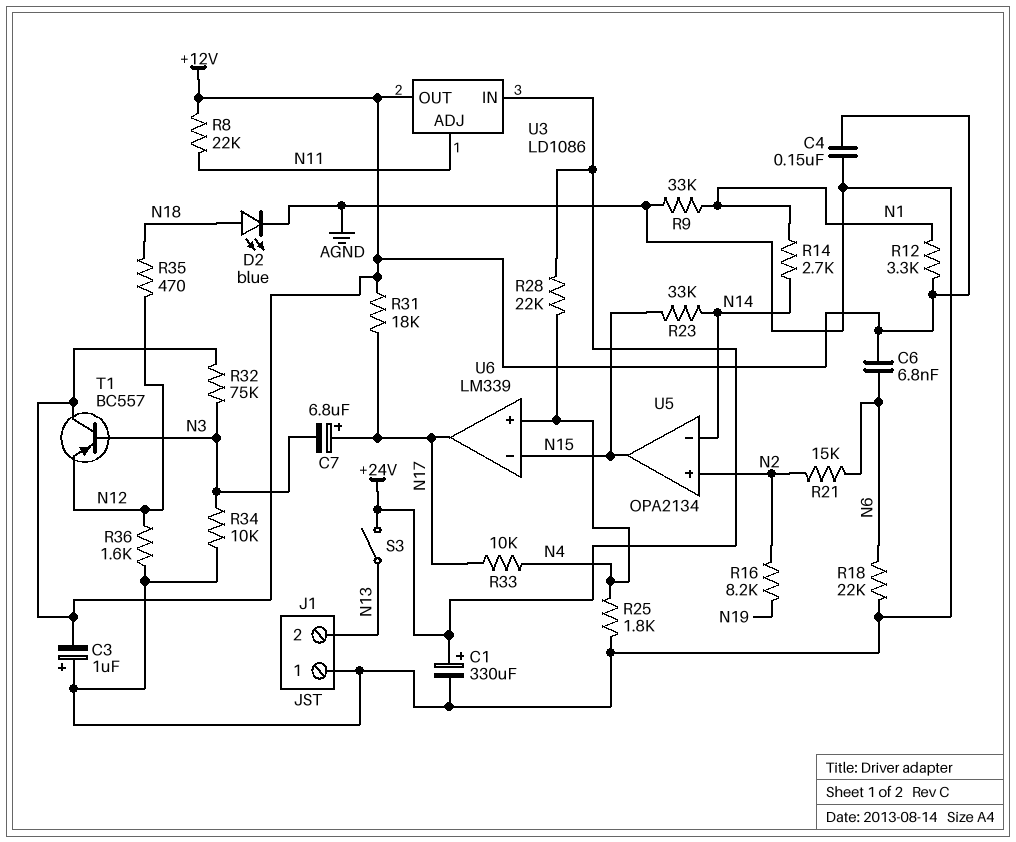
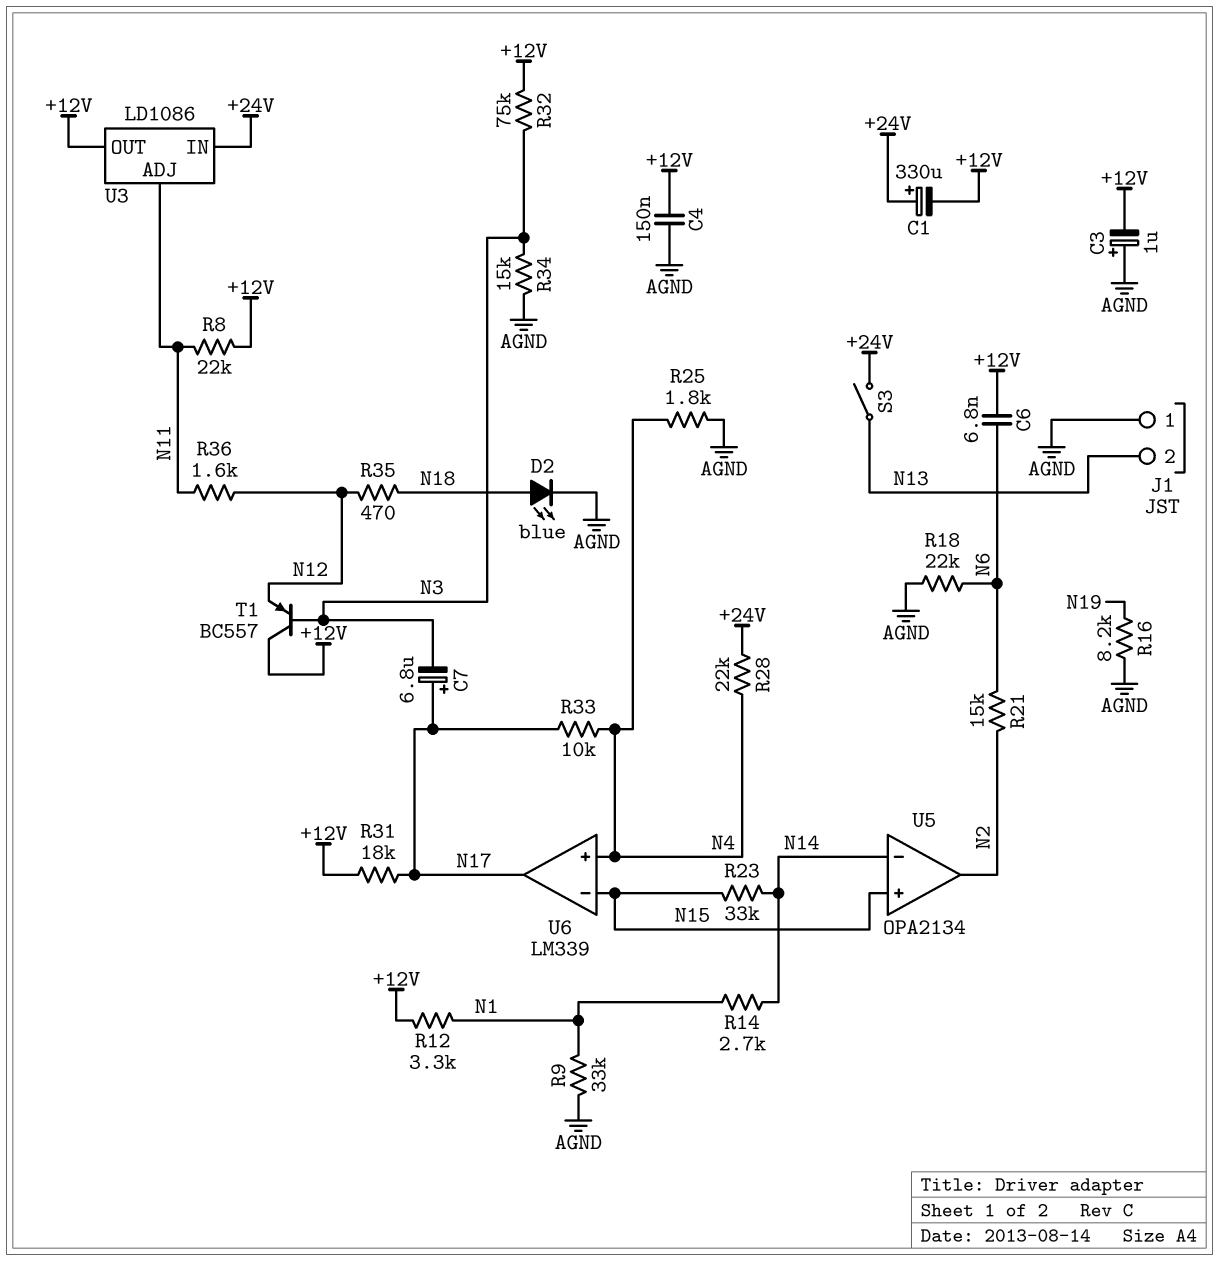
C1: 330uF (plus +24V, minus AGND) -> 330uF (plus +24V, minus +12V)
R16: 8.2k (N2, N19) -> 8.2k (AGND, N19)
R34: 10k (AGND, N3) -> 15k (AGND, N3)
R36: 1.6k (AGND, N12) -> 1.6k (N11, N12)
U5 pin in+: N2 -> N15
U5 pin out: N15 -> N2

